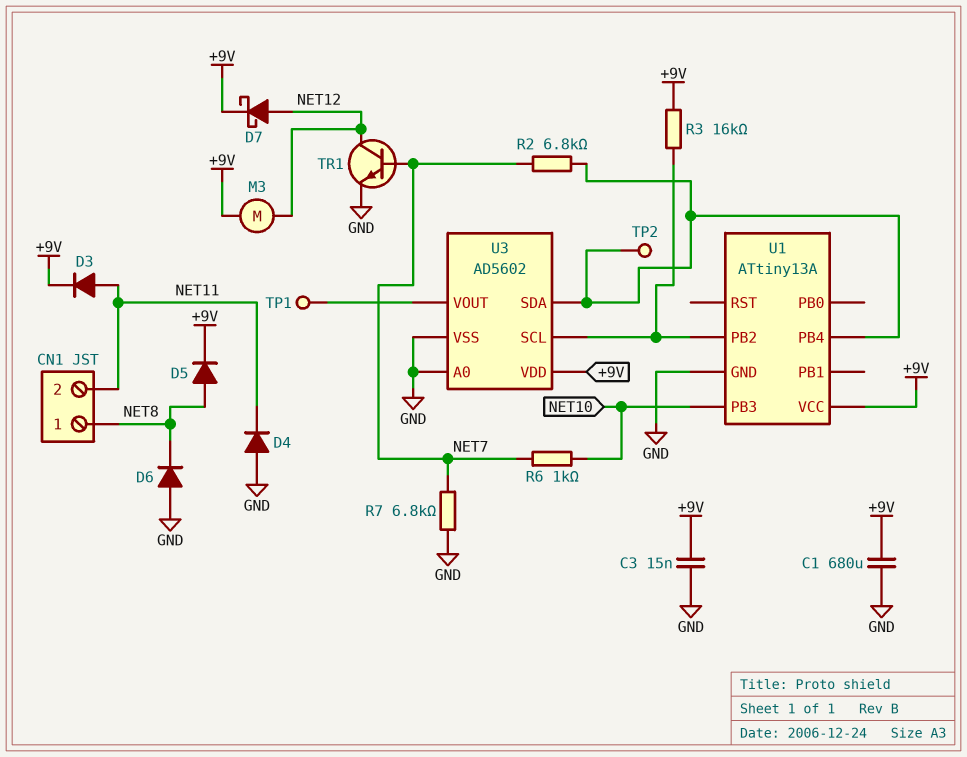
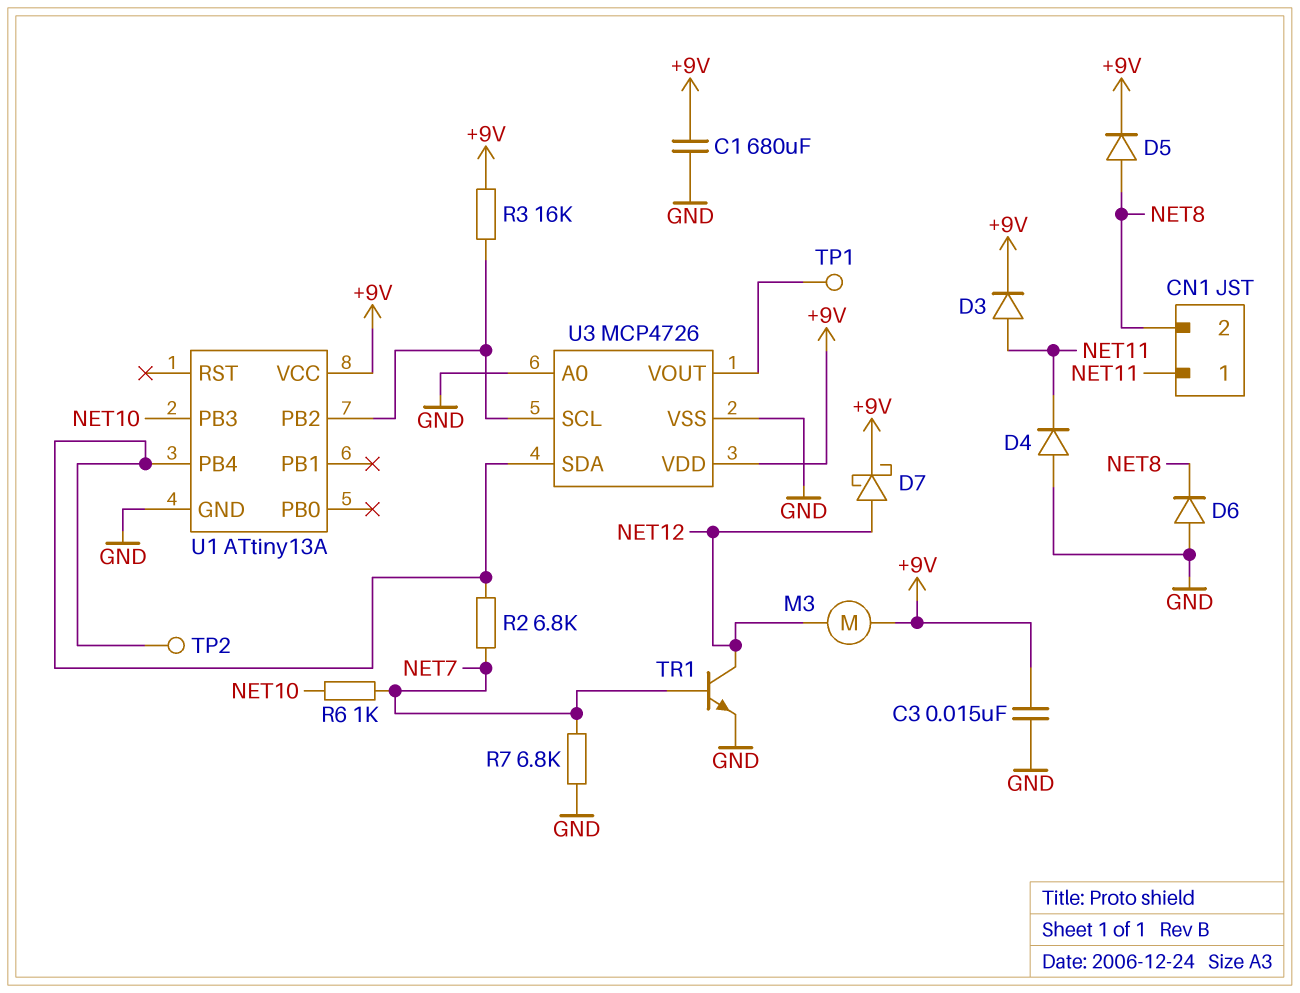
CN1 pin 1: NET8 -> NET11
CN1 pin 2: NET11 -> NET8
U3: AD5602 -> MCP4726

